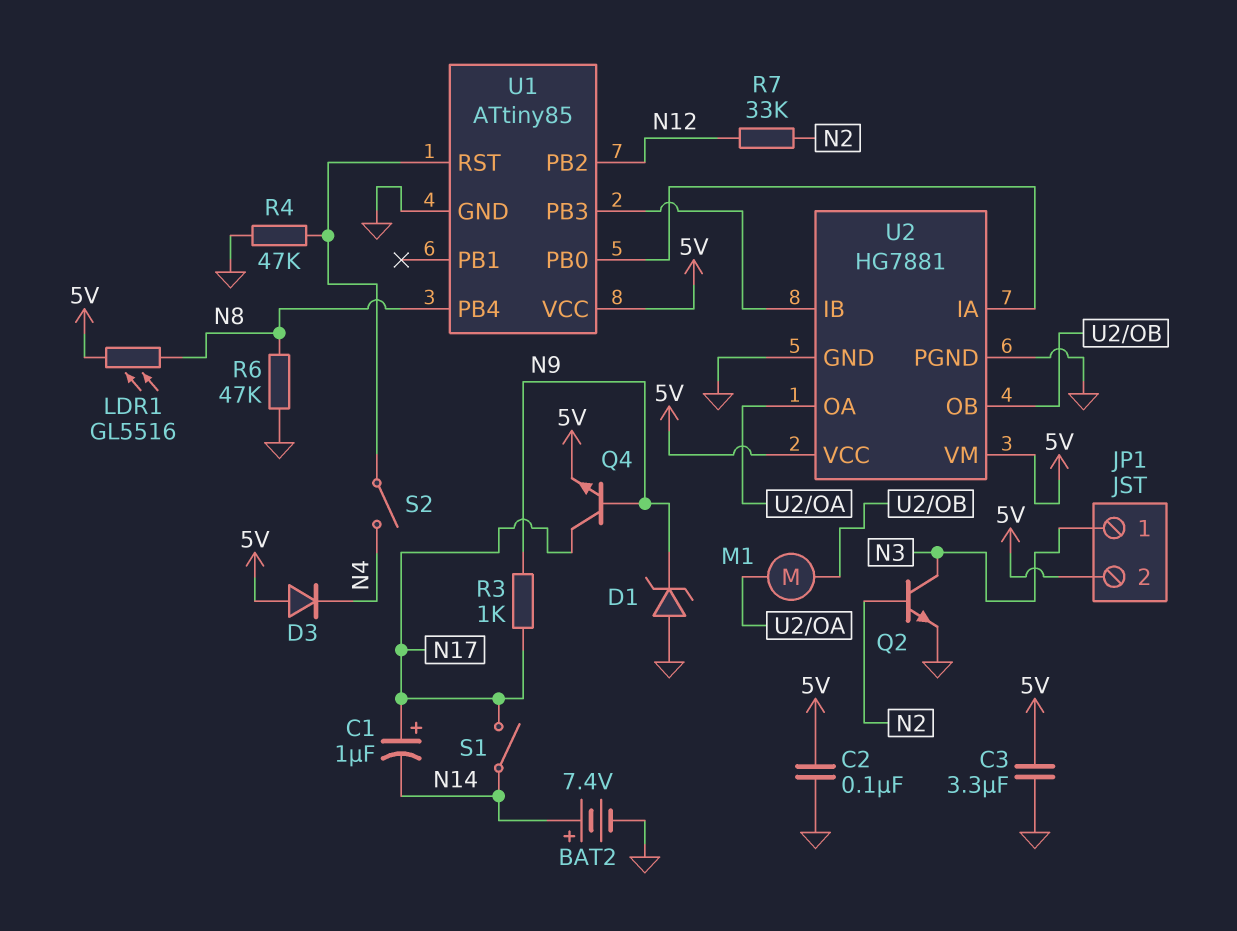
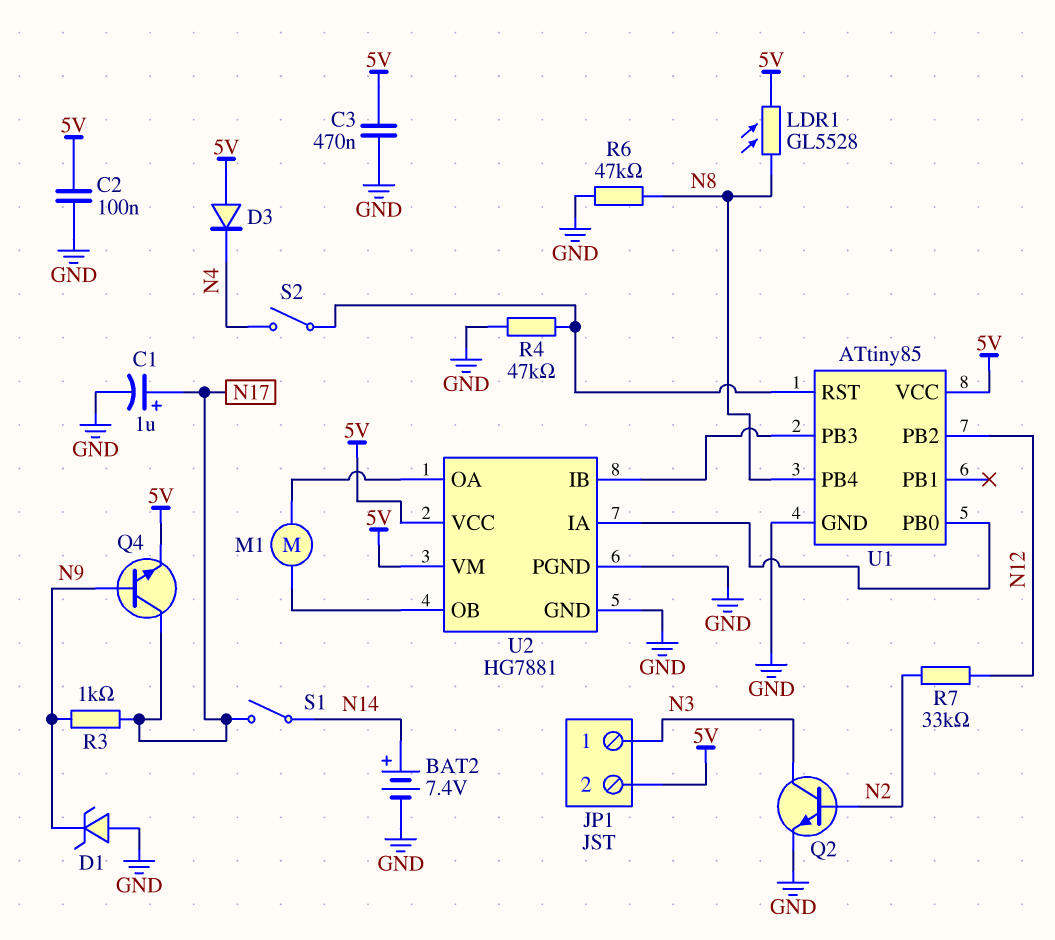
C1: 1uF (plus N17, minus N14) -> 1uF (plus N17, minus GND)
C3: 3.3uF (5V, GND) -> 470nF (5V, GND)
LDR1: GL5516 (5V, N8) -> GL5528 (5V, N8)

